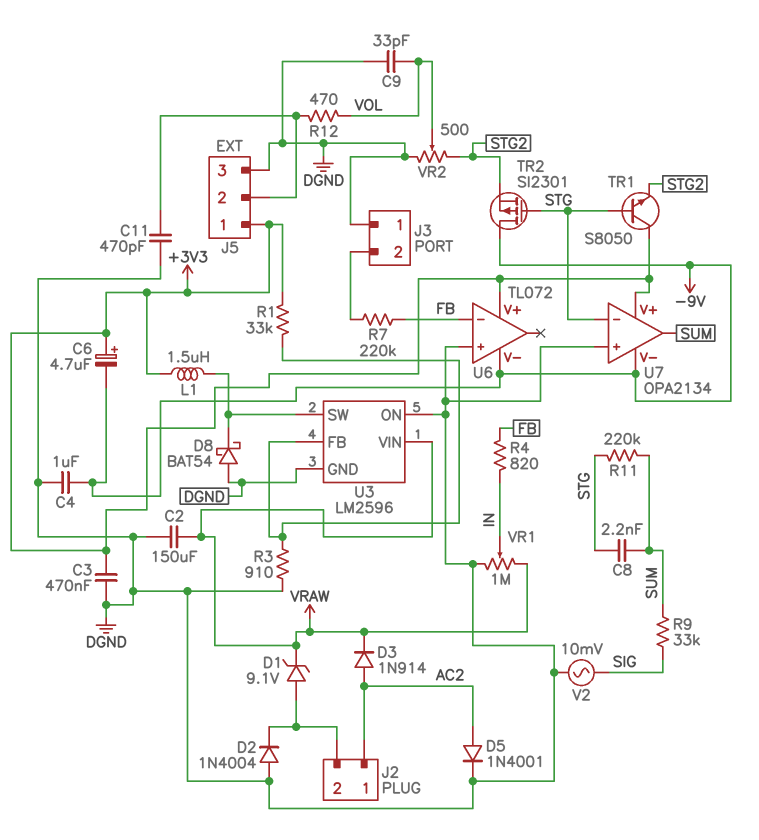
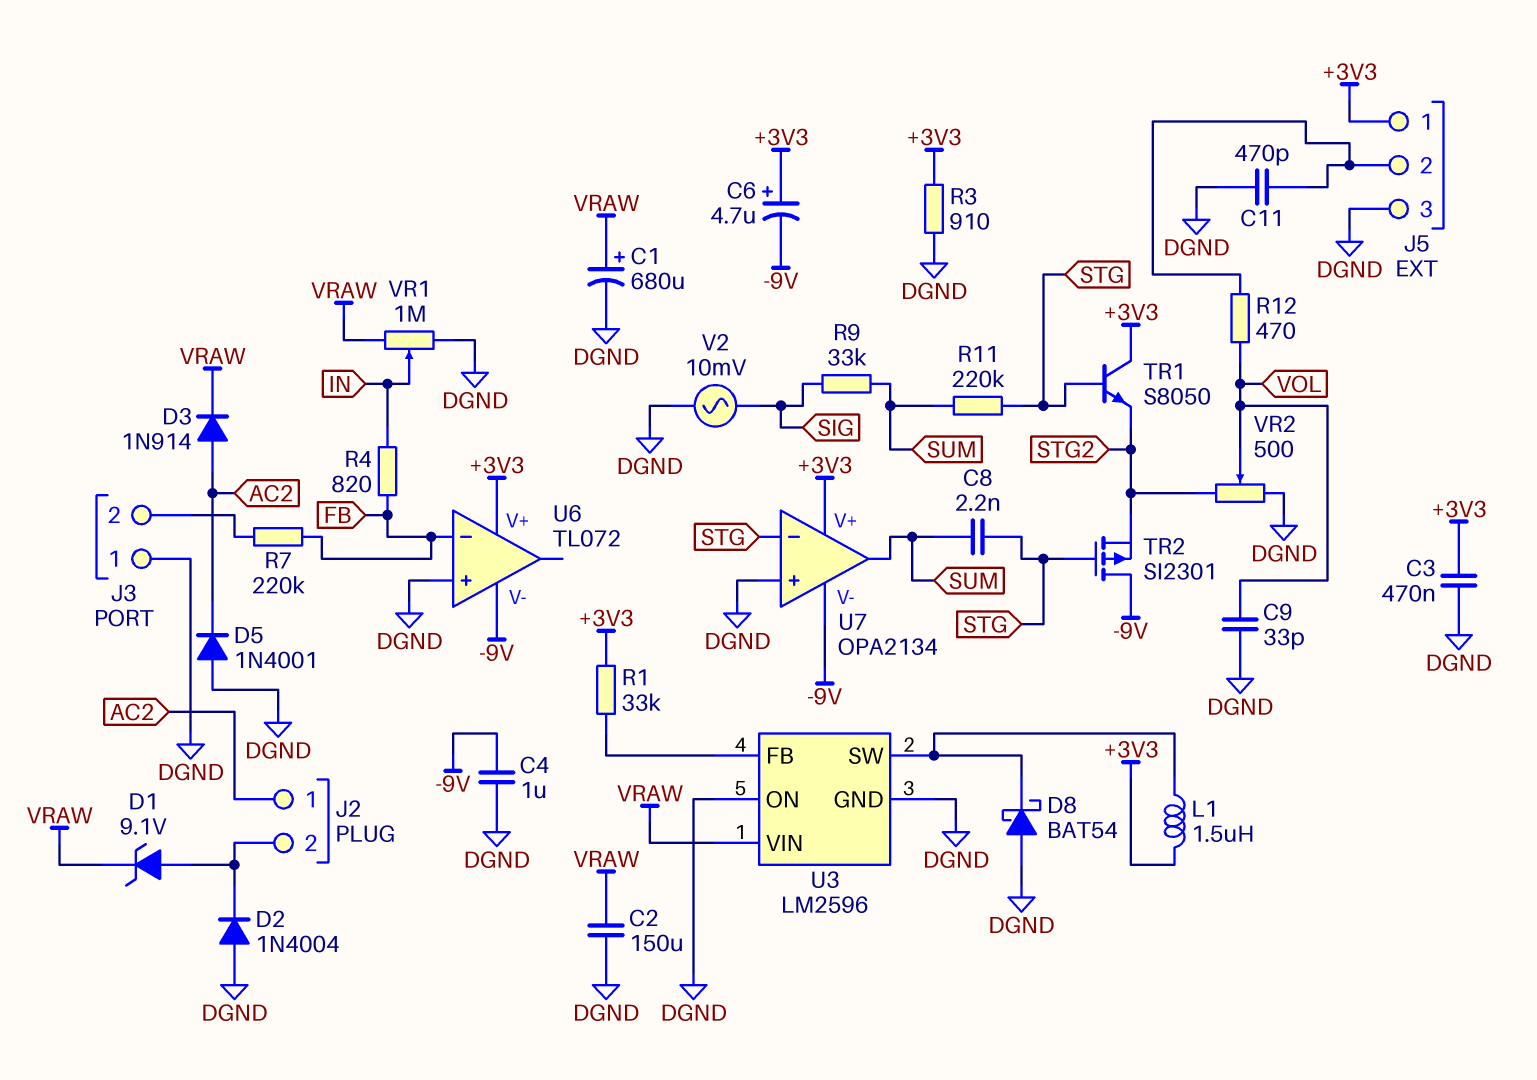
C1: none -> 680uF (plus VRAW, minus DGND)
D5: diode 1N4001 (A AC2, K DGND) -> diode 1N4001 (A DGND, K AC2)
R3: 910 (DGND, U3/FB) -> 910 (+3V3, DGND)

